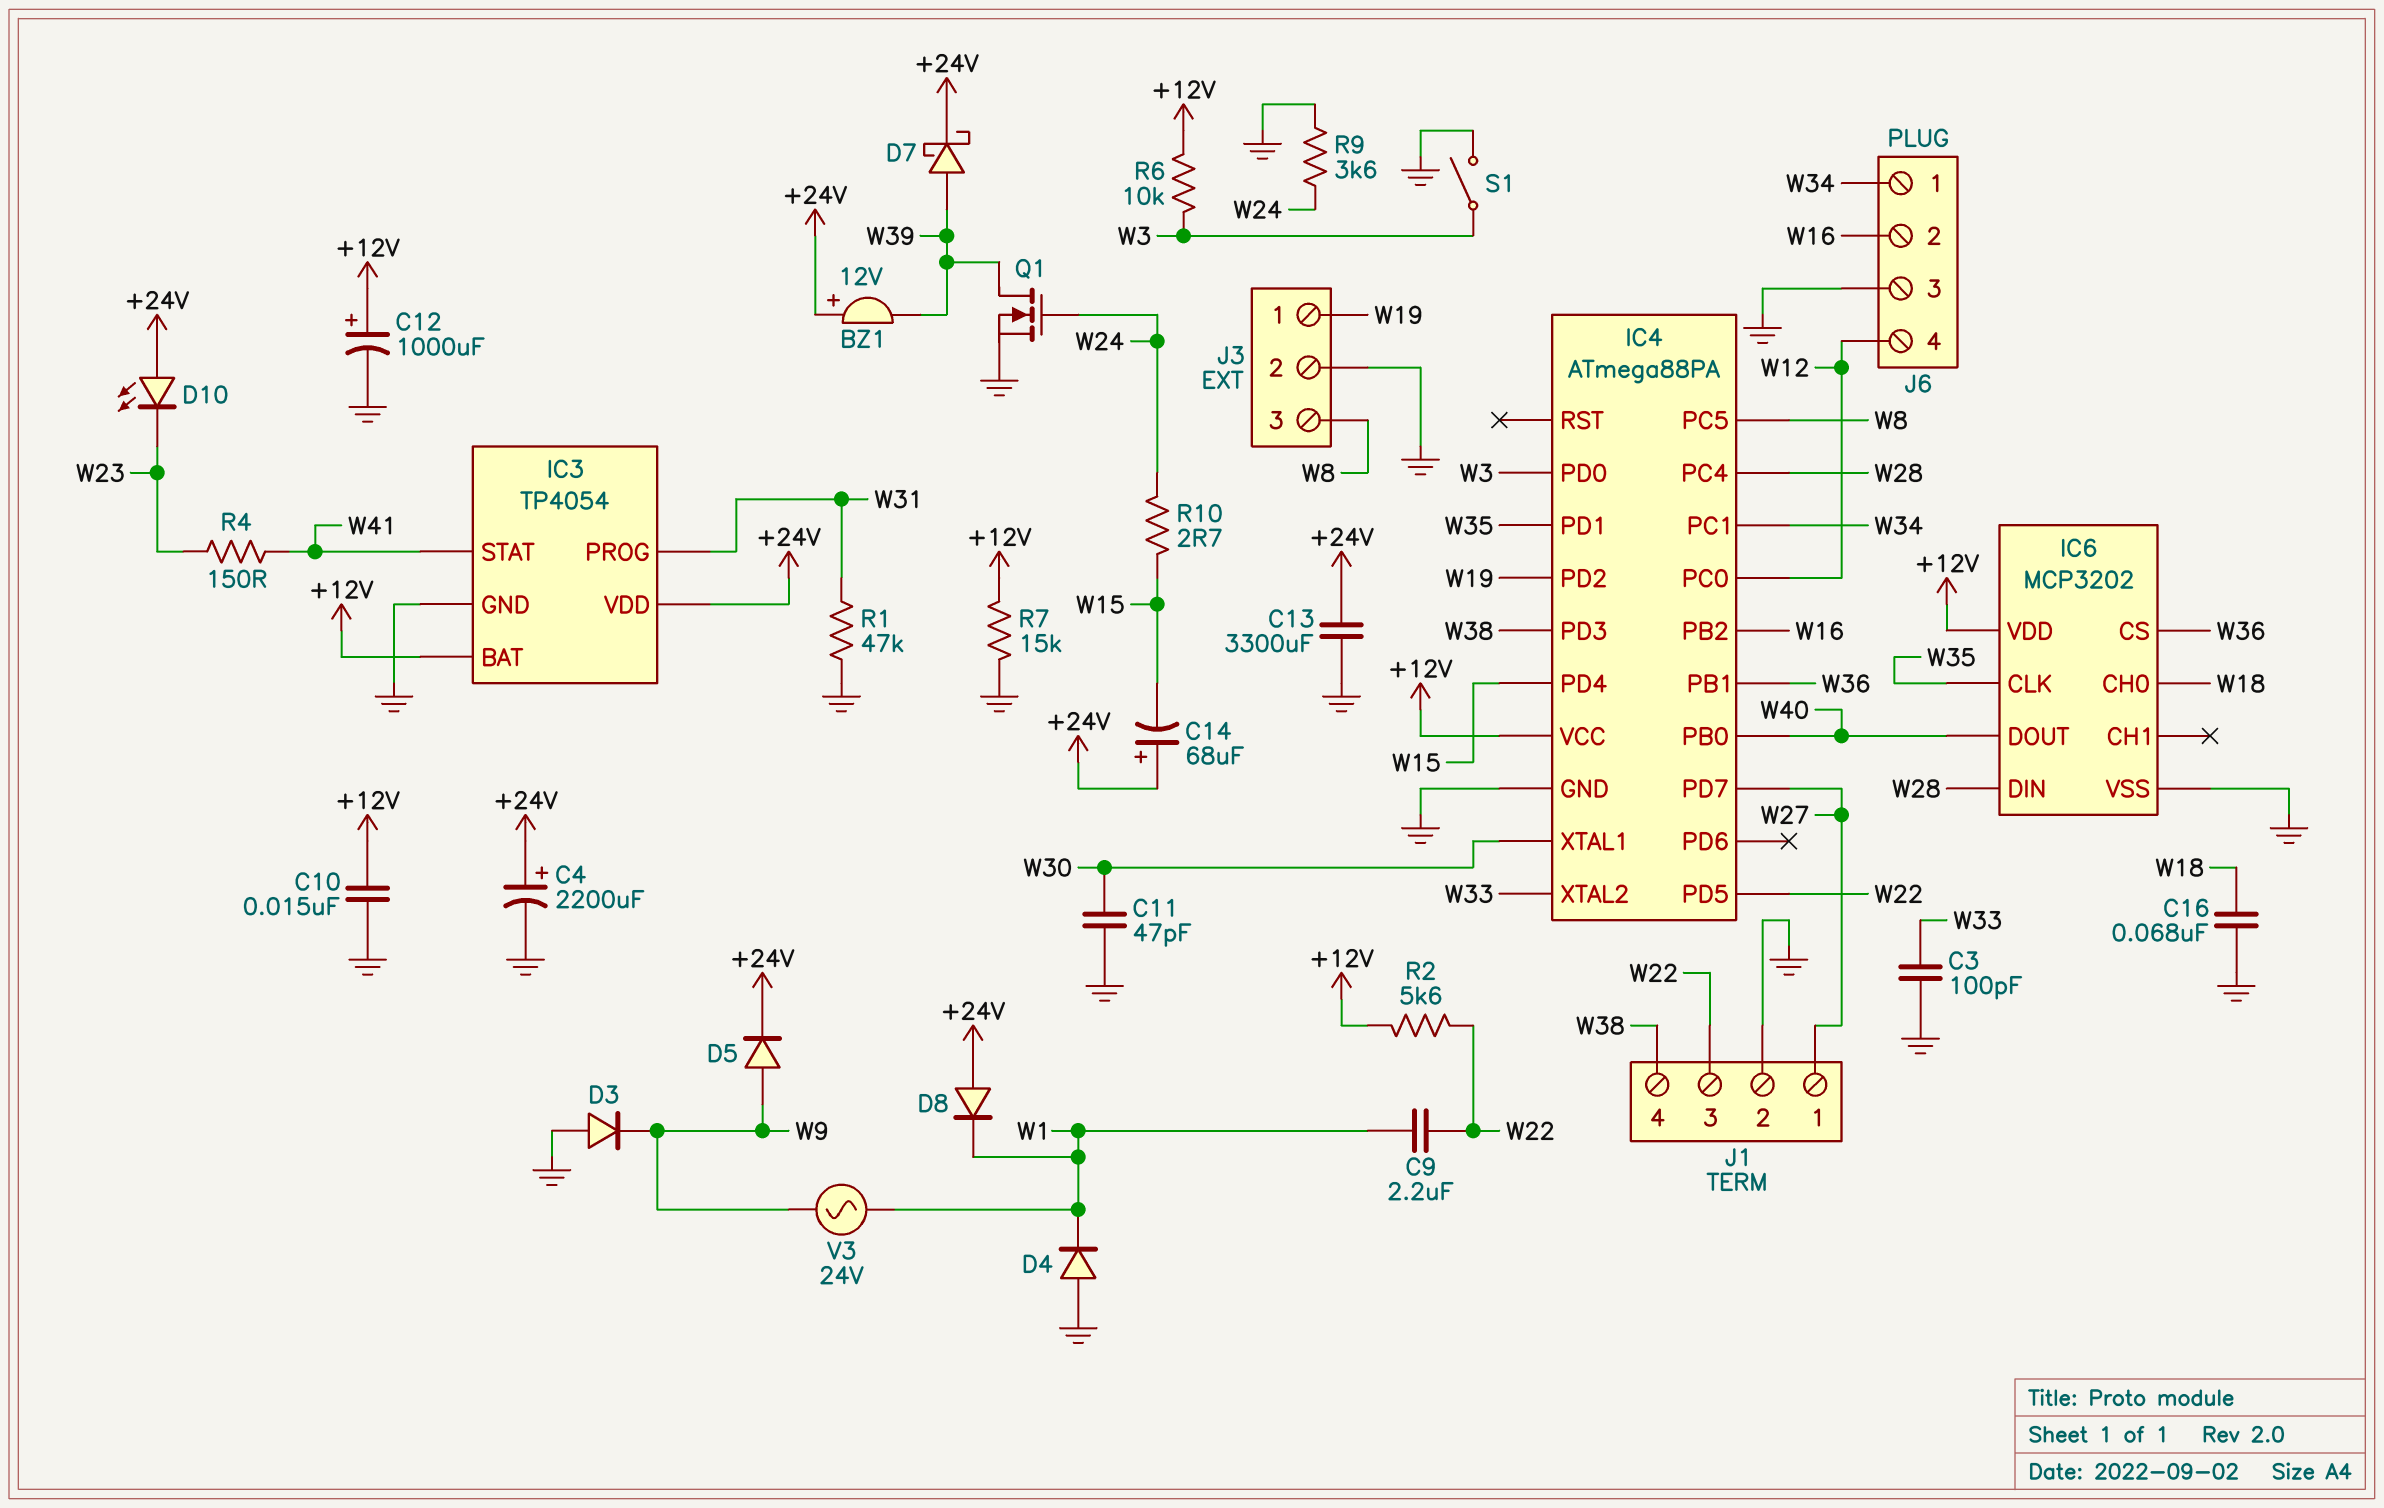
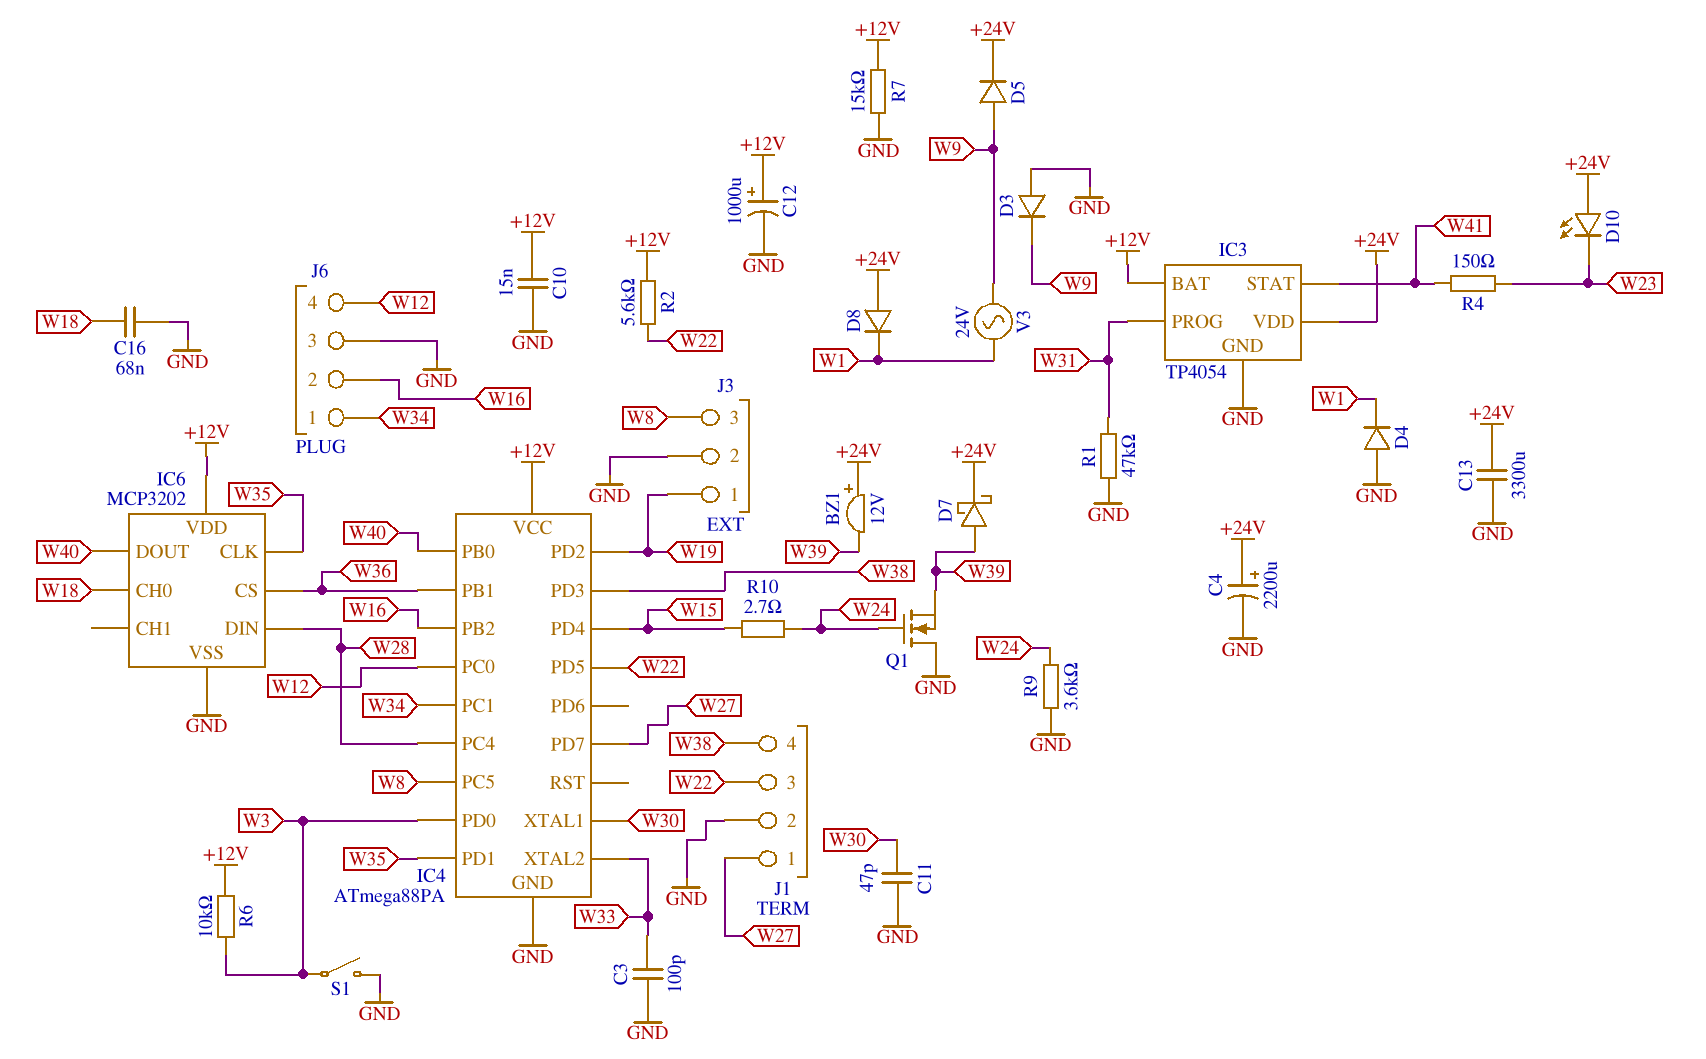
C9: 2.2uF (W1, W22) -> none
C14: 68uF (plus +24V, minus W15) -> none
Q1: NMOS (G W24, D W39, S GND) -> NMOS (G W24, D GND, S W39)

